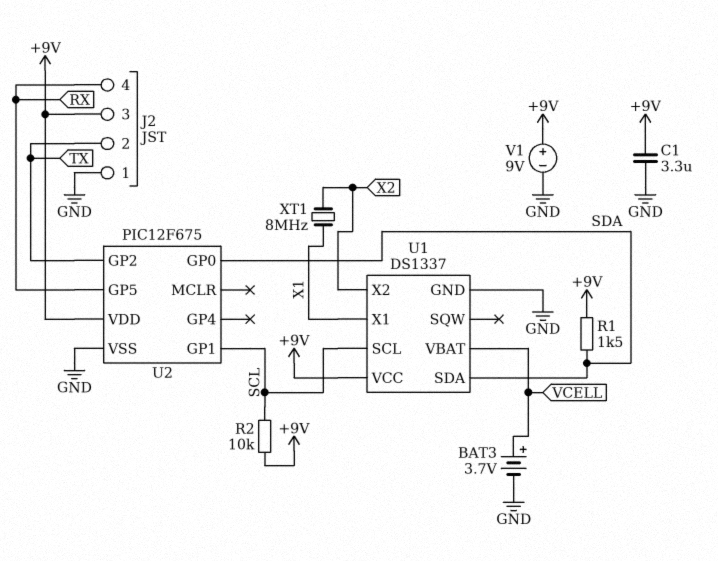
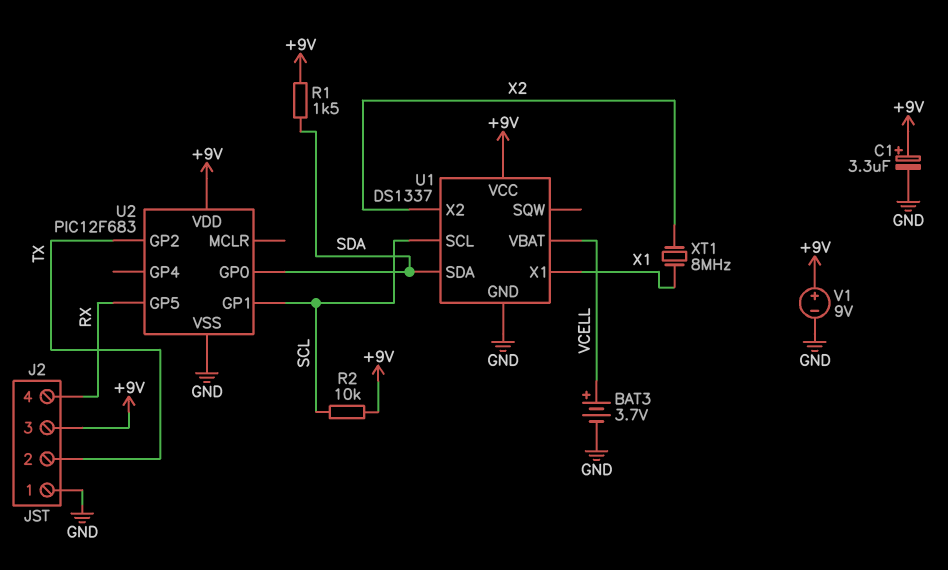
C1: 3.3uF (+9V, GND) -> 3.3uF (plus +9V, minus GND)
U2: PIC12F675 -> PIC12F683

